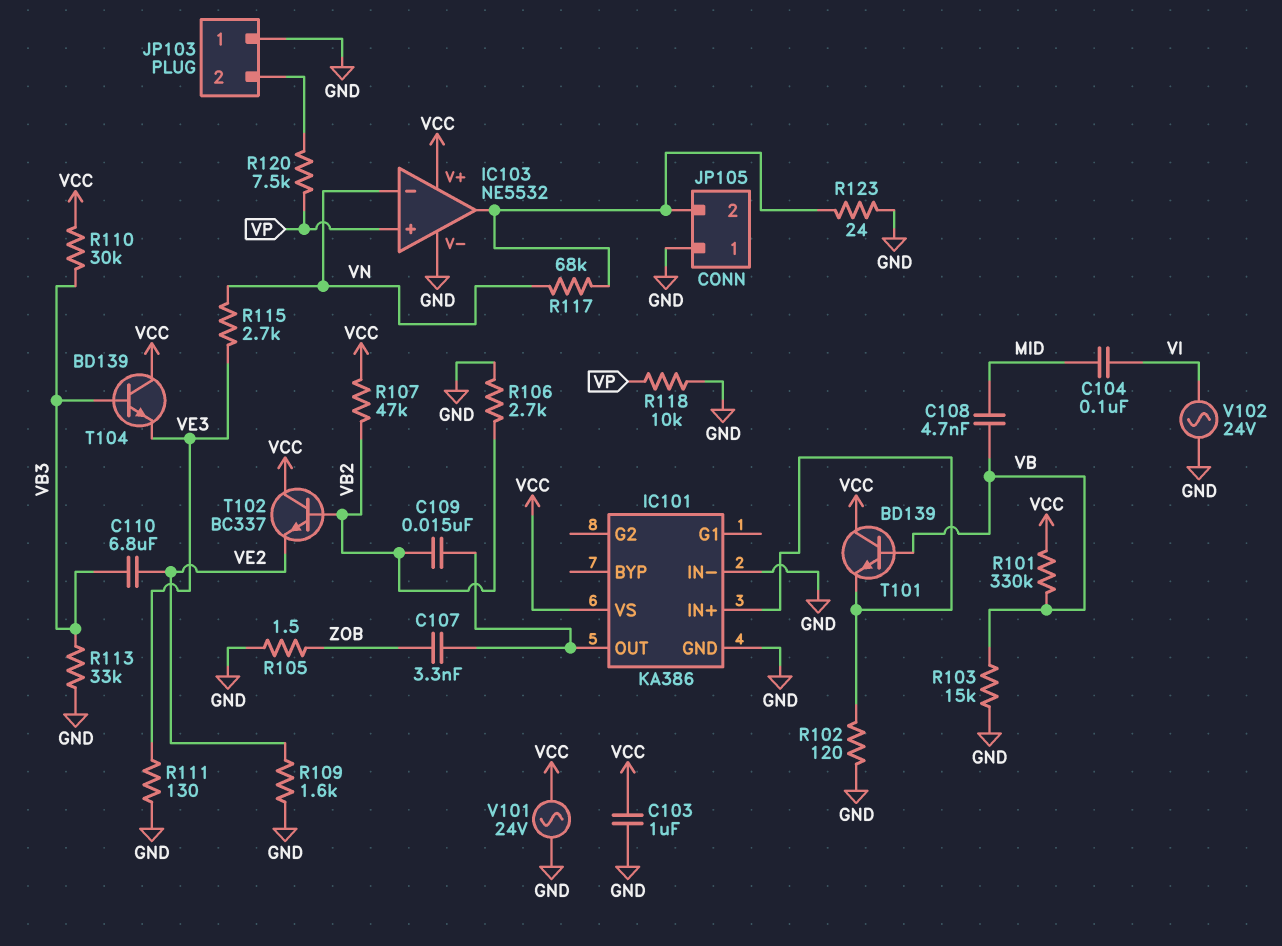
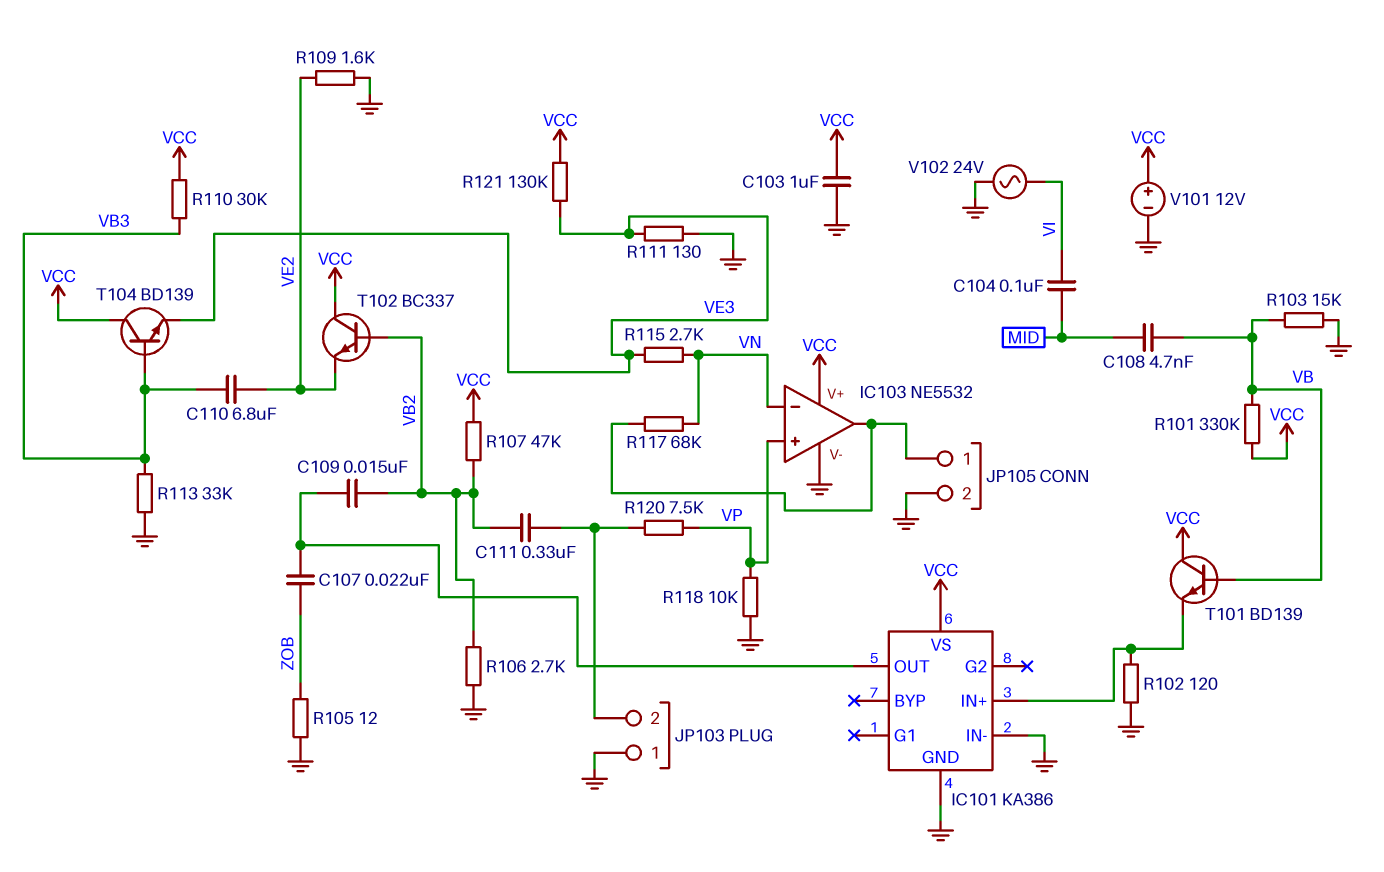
C107: 3.3nF (IC101/OUT, ZOB) -> 22nF (IC101/OUT, ZOB)
C111: none -> 330nF (JP103/2, VB2)
JP105 pin 1: GND -> IC103/out
JP105 pin 2: IC103/out -> GND
R105: 1.5 (GND, ZOB) -> 12 (GND, ZOB)
R121: none -> 130k (VCC, VE3)
R123: 24 (GND, IC103/out) -> none
V101: AC 24V (GND, VCC) -> 12V (plus VCC, minus GND)

